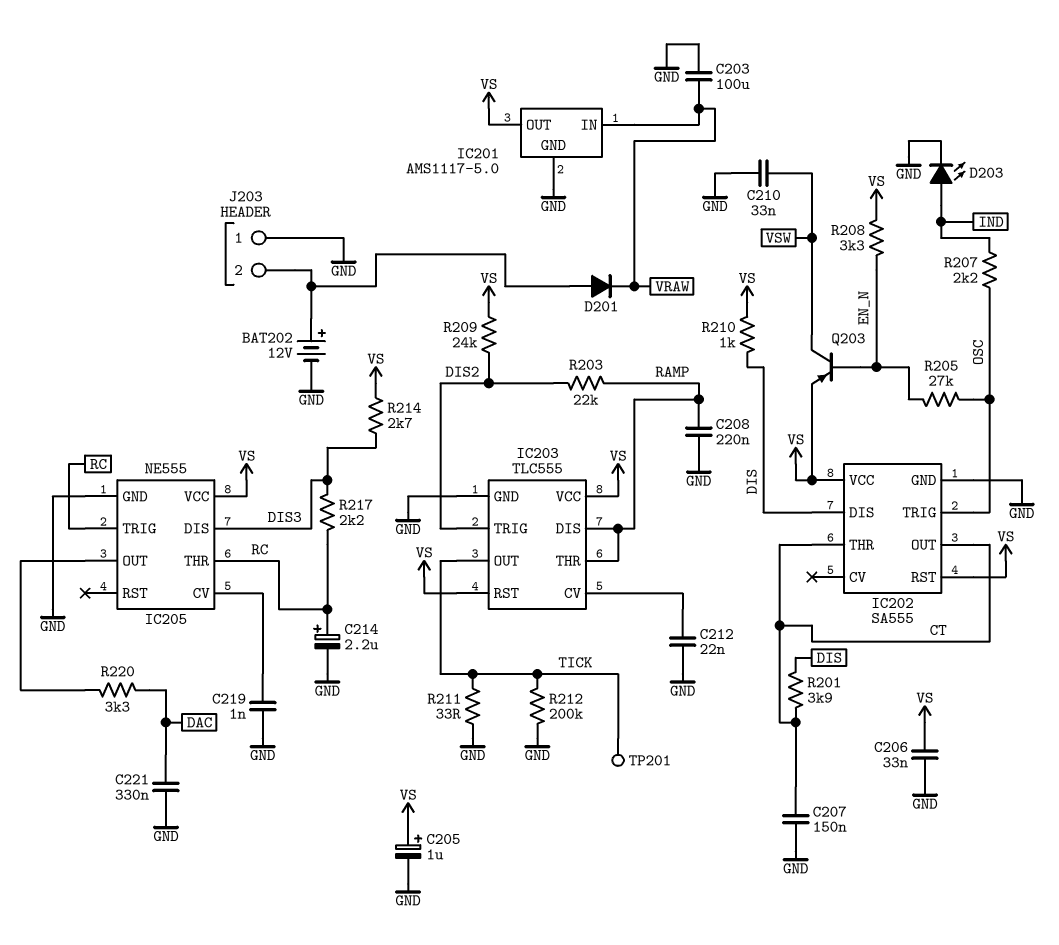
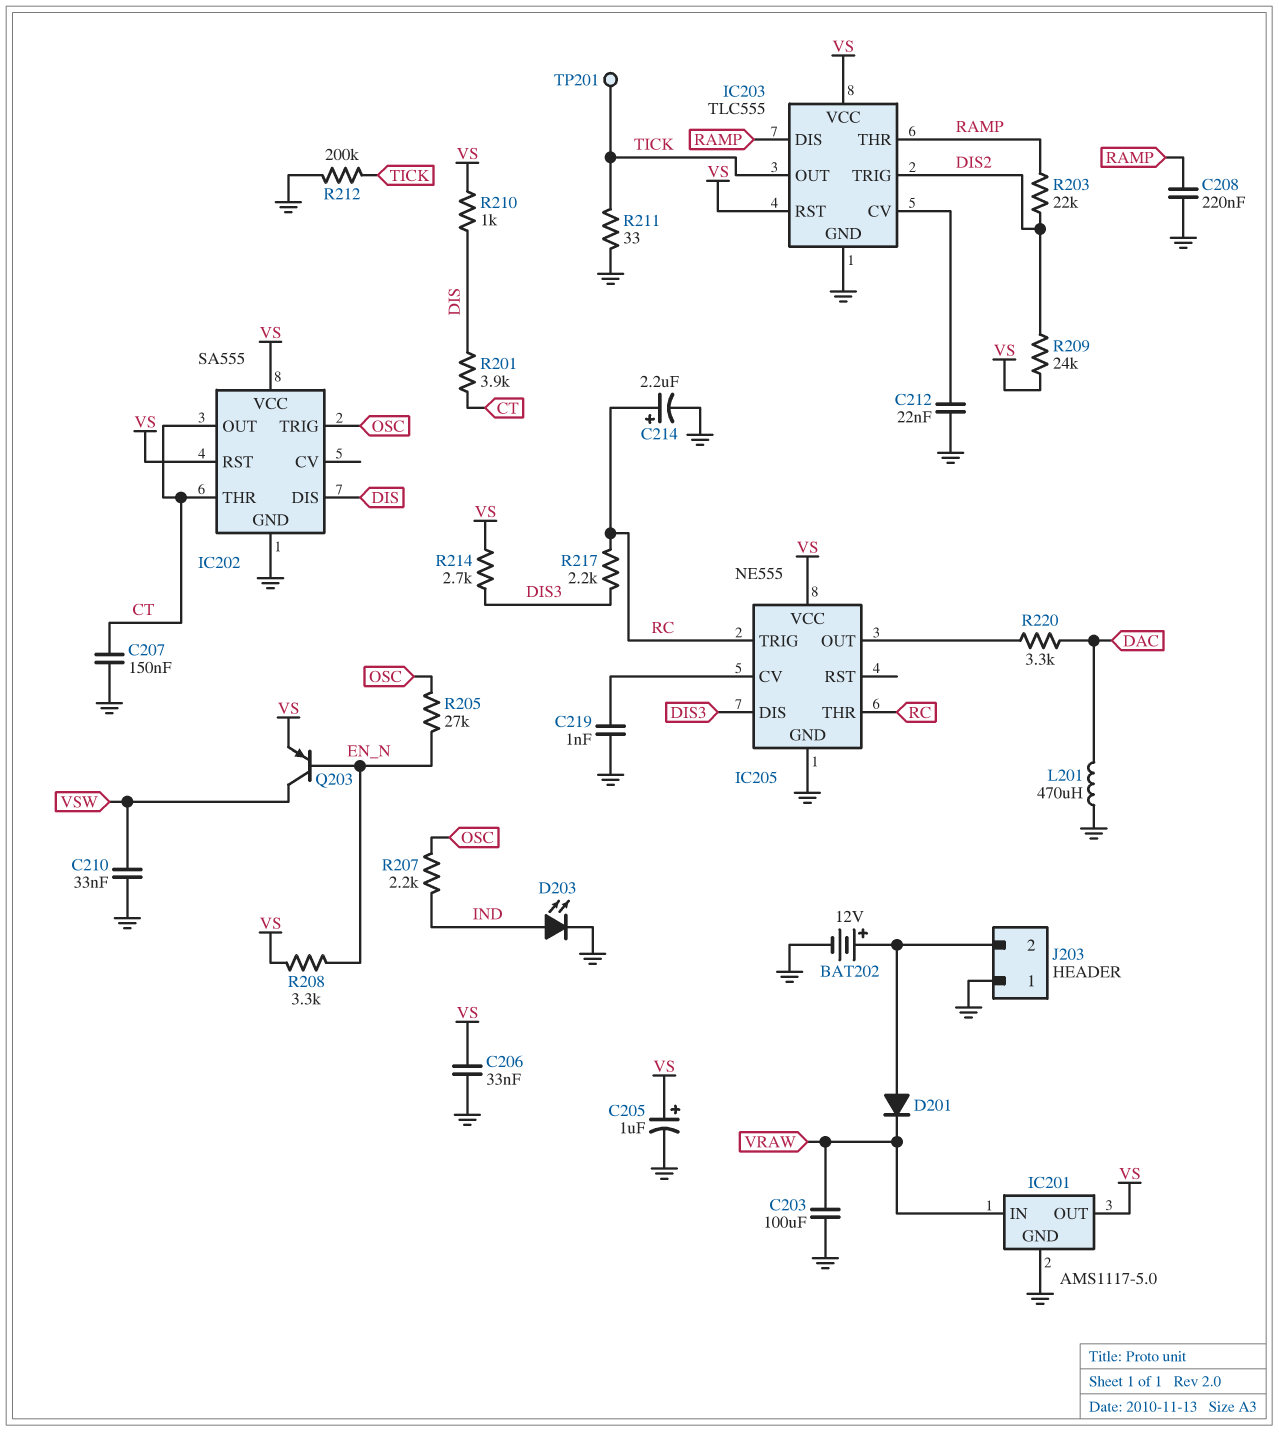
C221: 330nF (DAC, GND) -> none
L201: none -> 470uH (DAC, GND)

